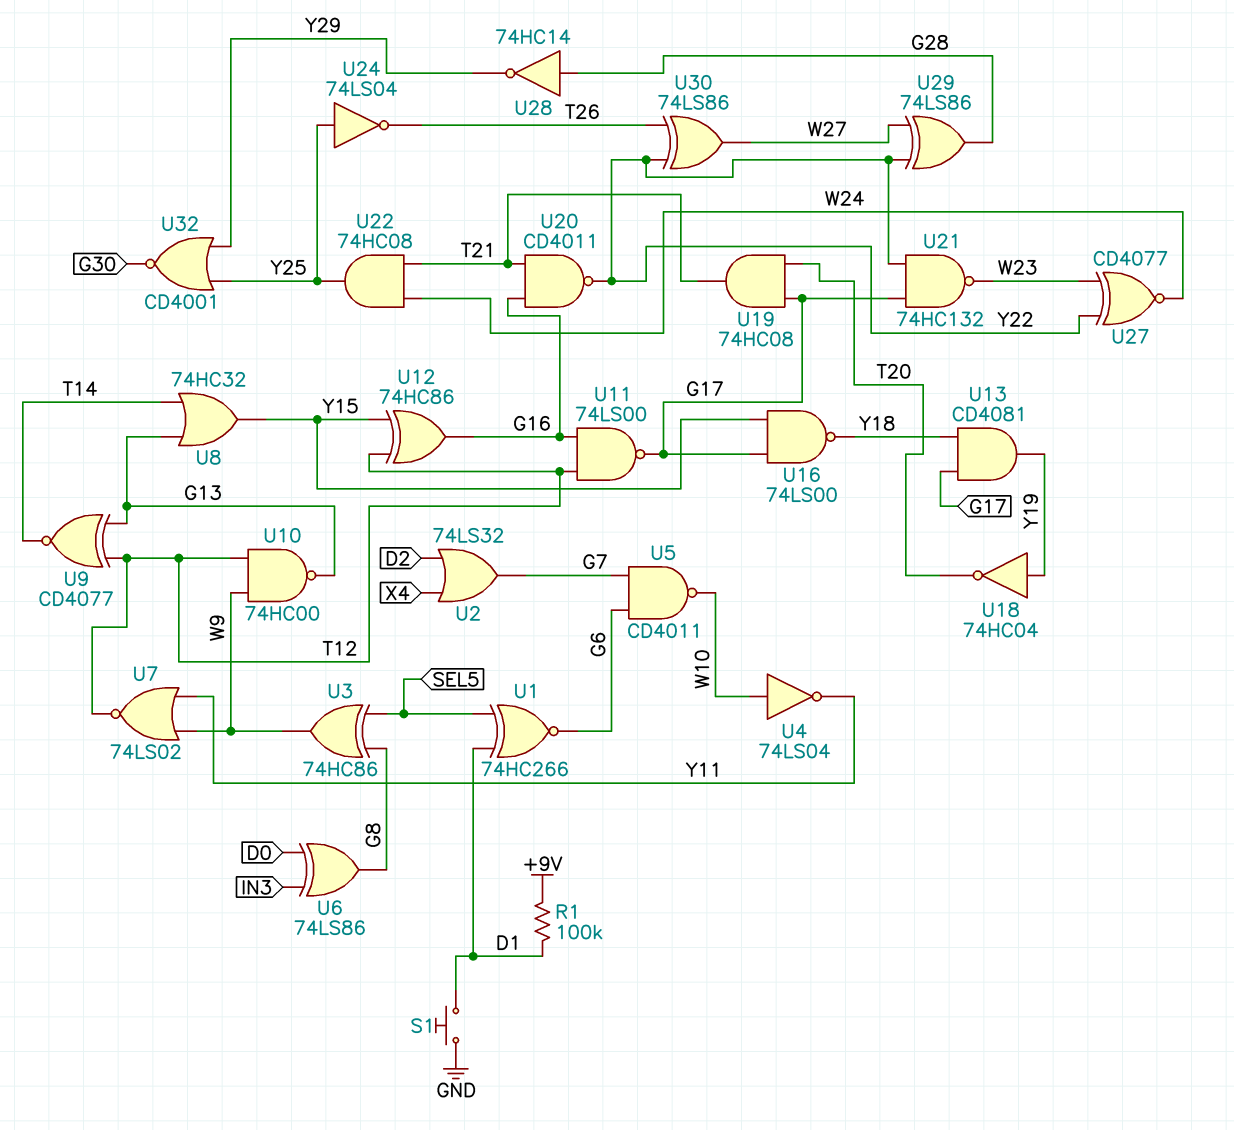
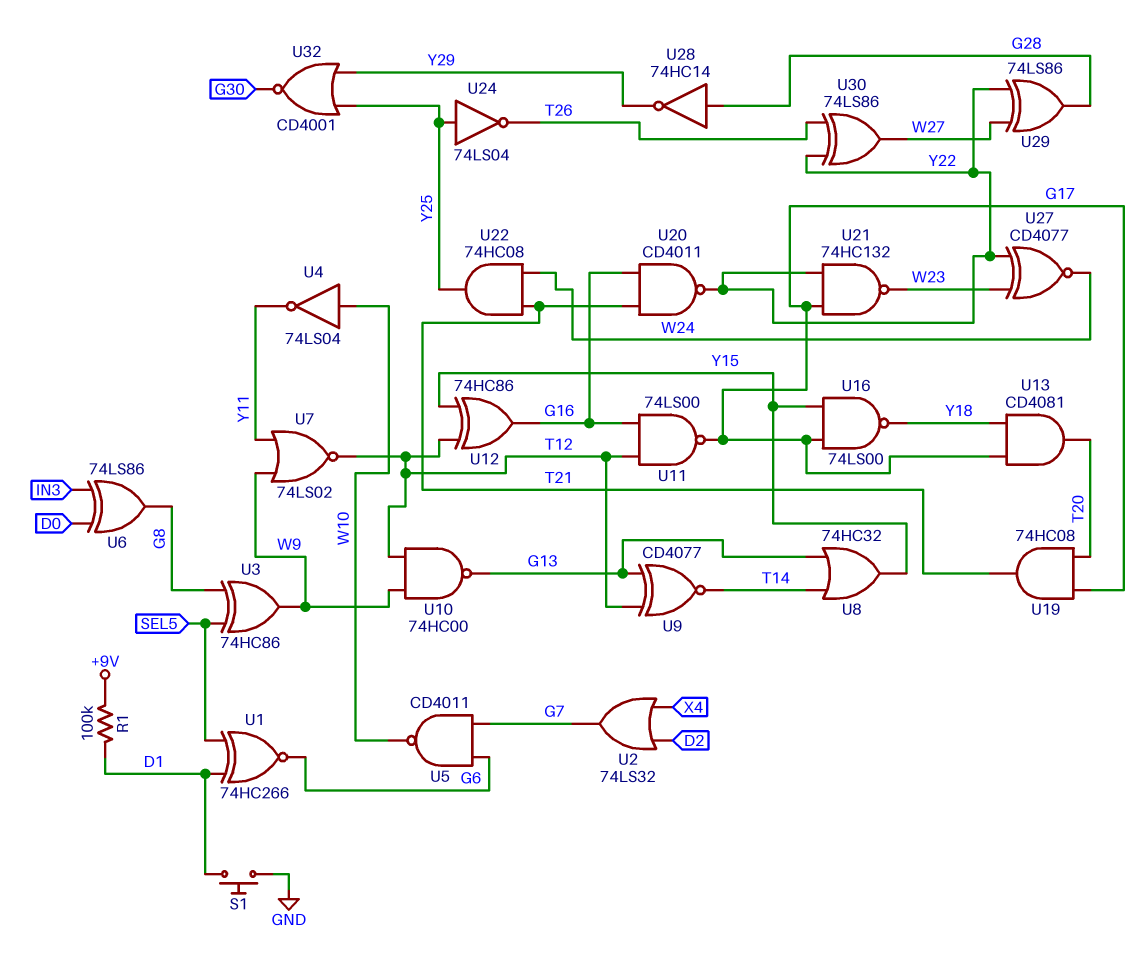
U13: AND CD4081 (in G17, in Y18, out Y19) -> AND CD4081 (in G17, in Y18, out T20)
U18: NOT 74HC04 (in Y19, out T20) -> none

